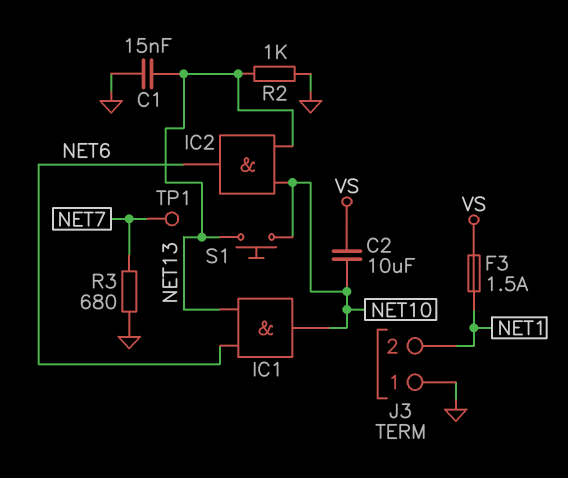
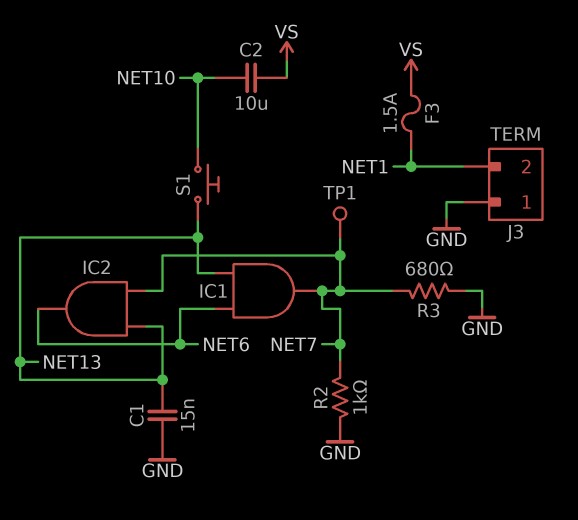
IC1: AND (in NET6, in NET13, out NET10) -> AND (in NET6, in NET13, out NET7)
IC2: AND (in NET10, in NET13, out NET6) -> AND (in NET7, in NET13, out NET6)
R2: 1k (GND, NET13) -> 1k (GND, NET7)

